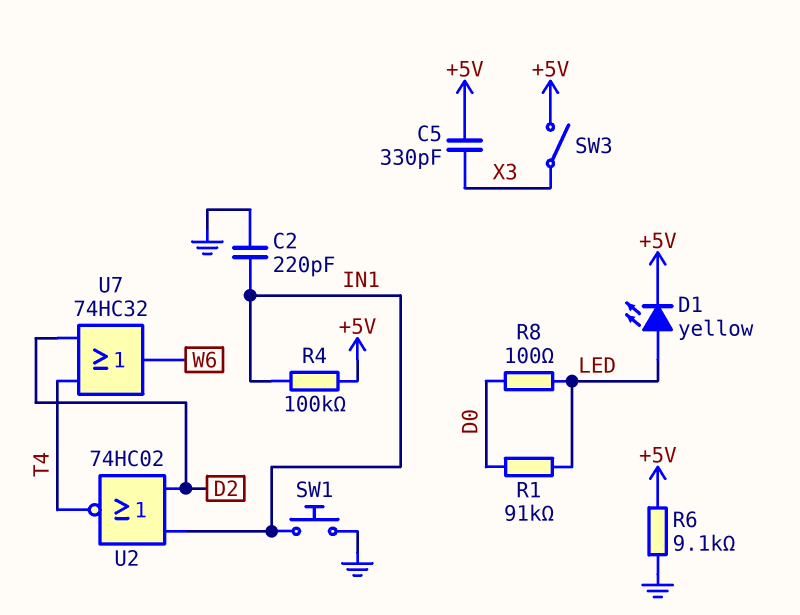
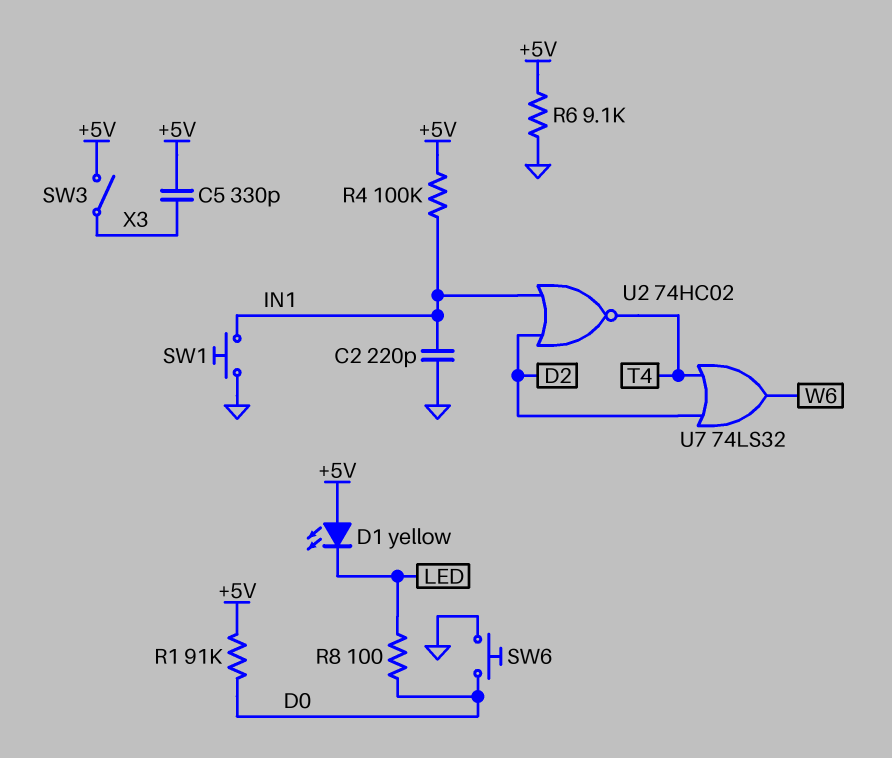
D1: LED yellow (A LED, K +5V) -> LED yellow (A +5V, K LED)
R1: 91k (D0, LED) -> 91k (+5V, D0)
SW6: none -> button (D0, GND)
U7: OR 74HC32 (in D2, in T4, out W6) -> OR 74LS32 (in D2, in T4, out W6)

